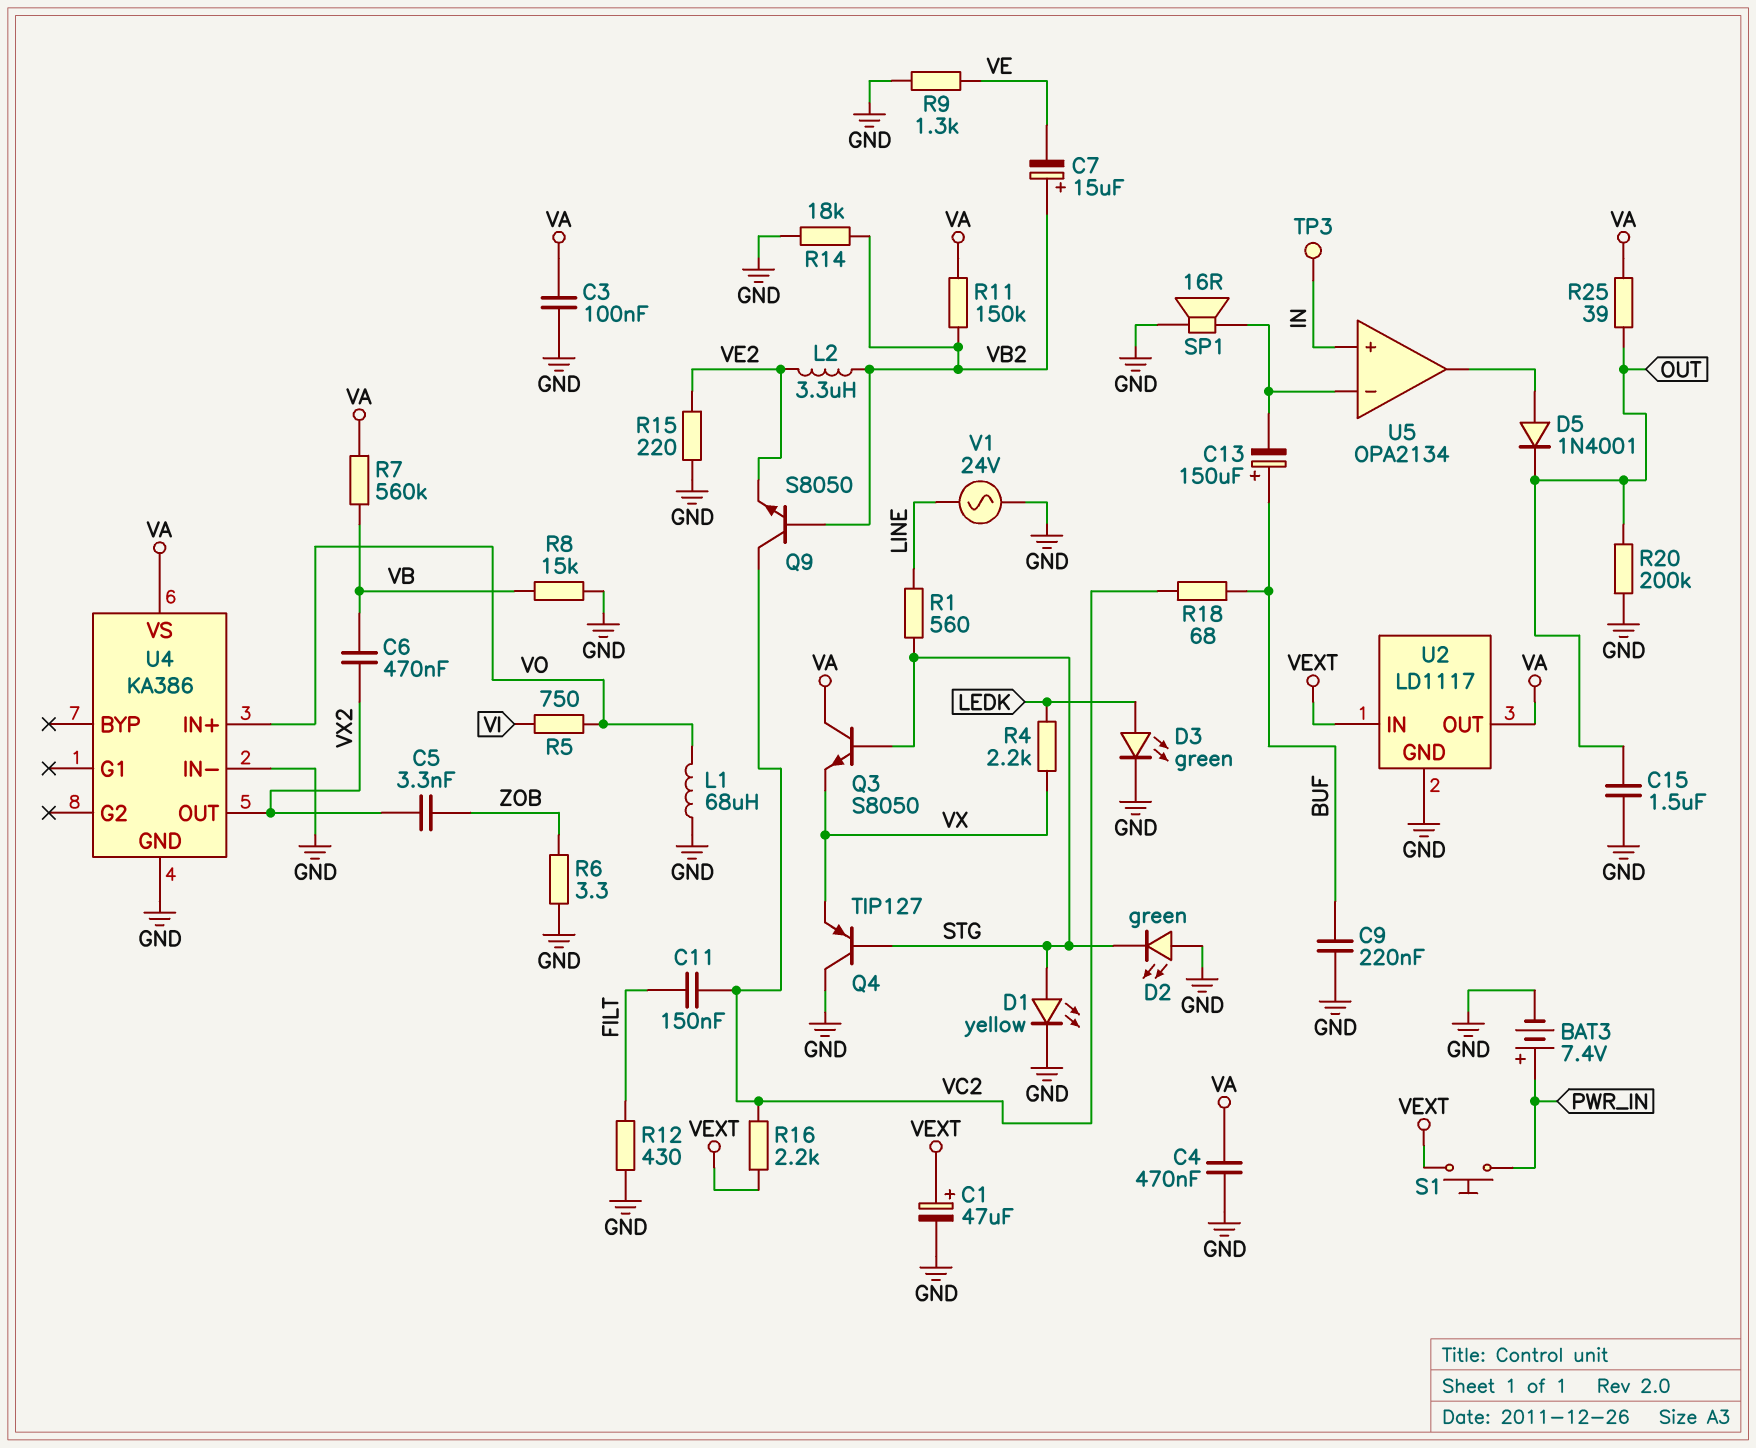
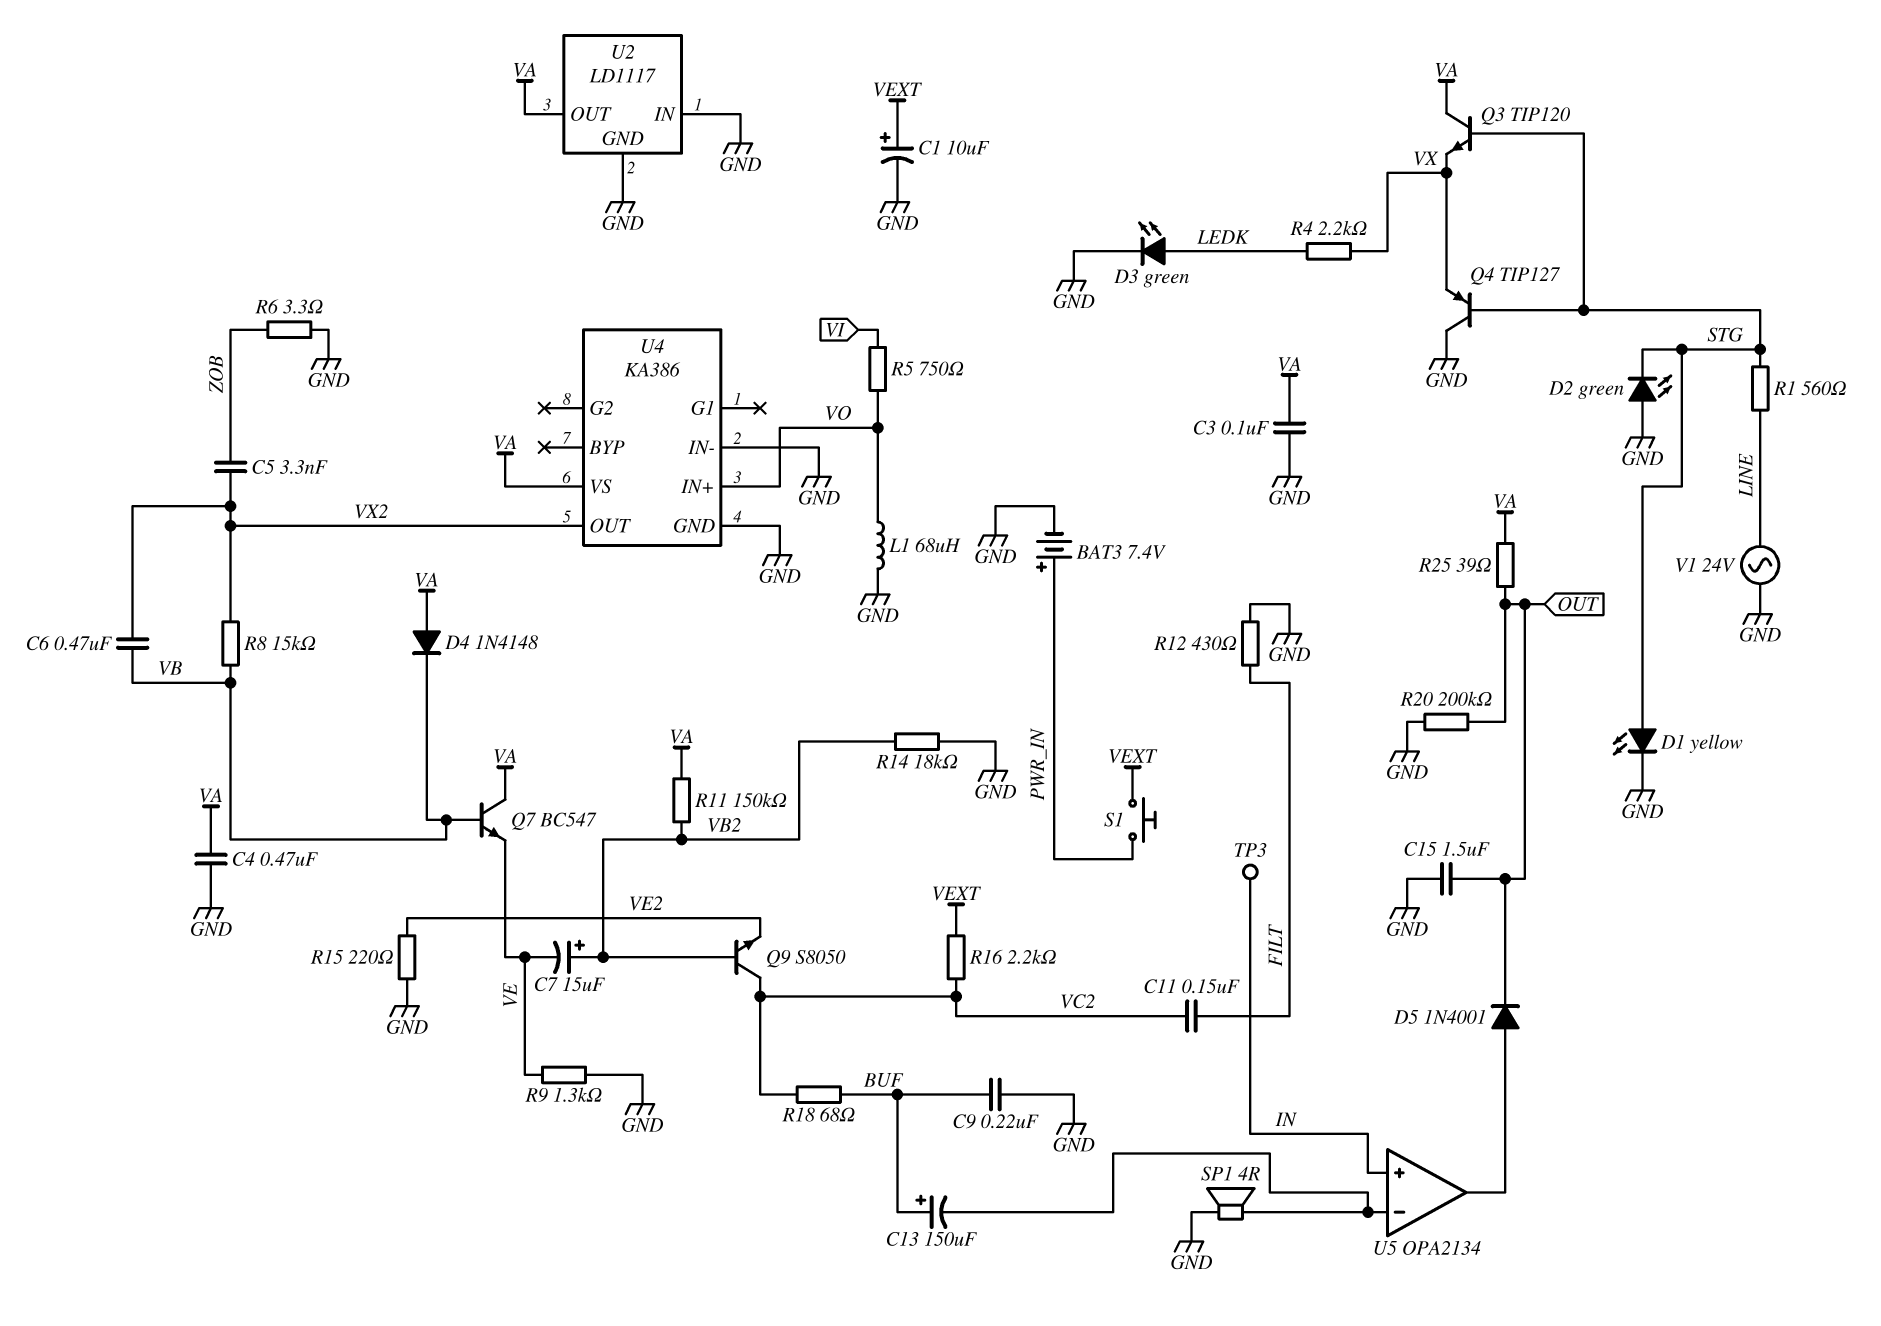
C1: 47uF (plus VEXT, minus GND) -> 10uF (plus VEXT, minus GND)
D4: none -> diode 1N4148 (A VA, K VB)
L2: 3.3uH (VB2, VE2) -> none
Q3: NPN S8050 (B STG, C VA, E VX) -> NPN TIP120 (B STG, C VA, E VX)
Q7: none -> NPN BC547 (B VB, C VA, E VE)
R7: 560k (VA, VB) -> none
R8: 15k (GND, VB) -> 15k (VB, VX2)
SP1: speaker 16R (GND, U5/in-) -> speaker 4R (GND, U5/in-)
U2 pin IN: VEXT -> GND

